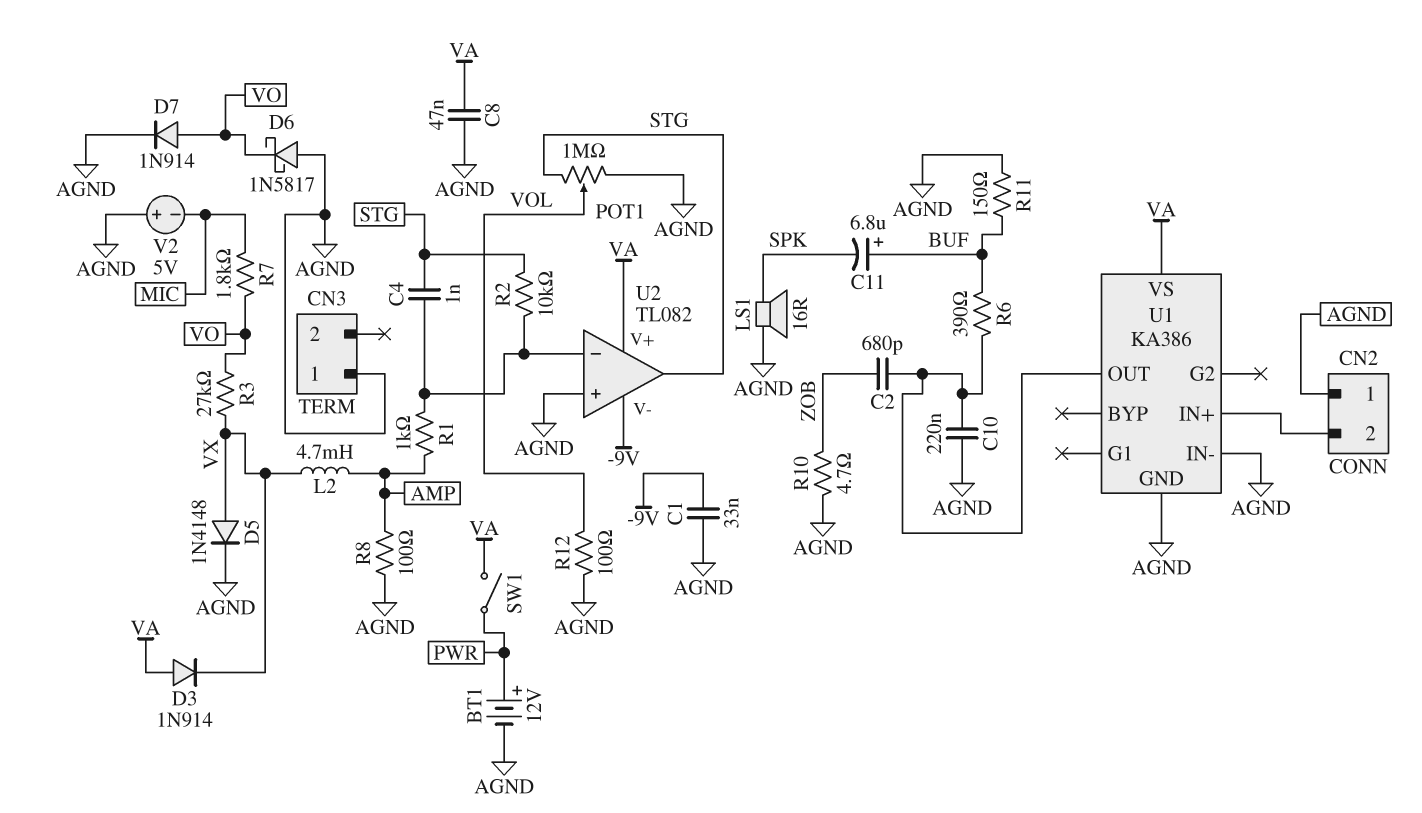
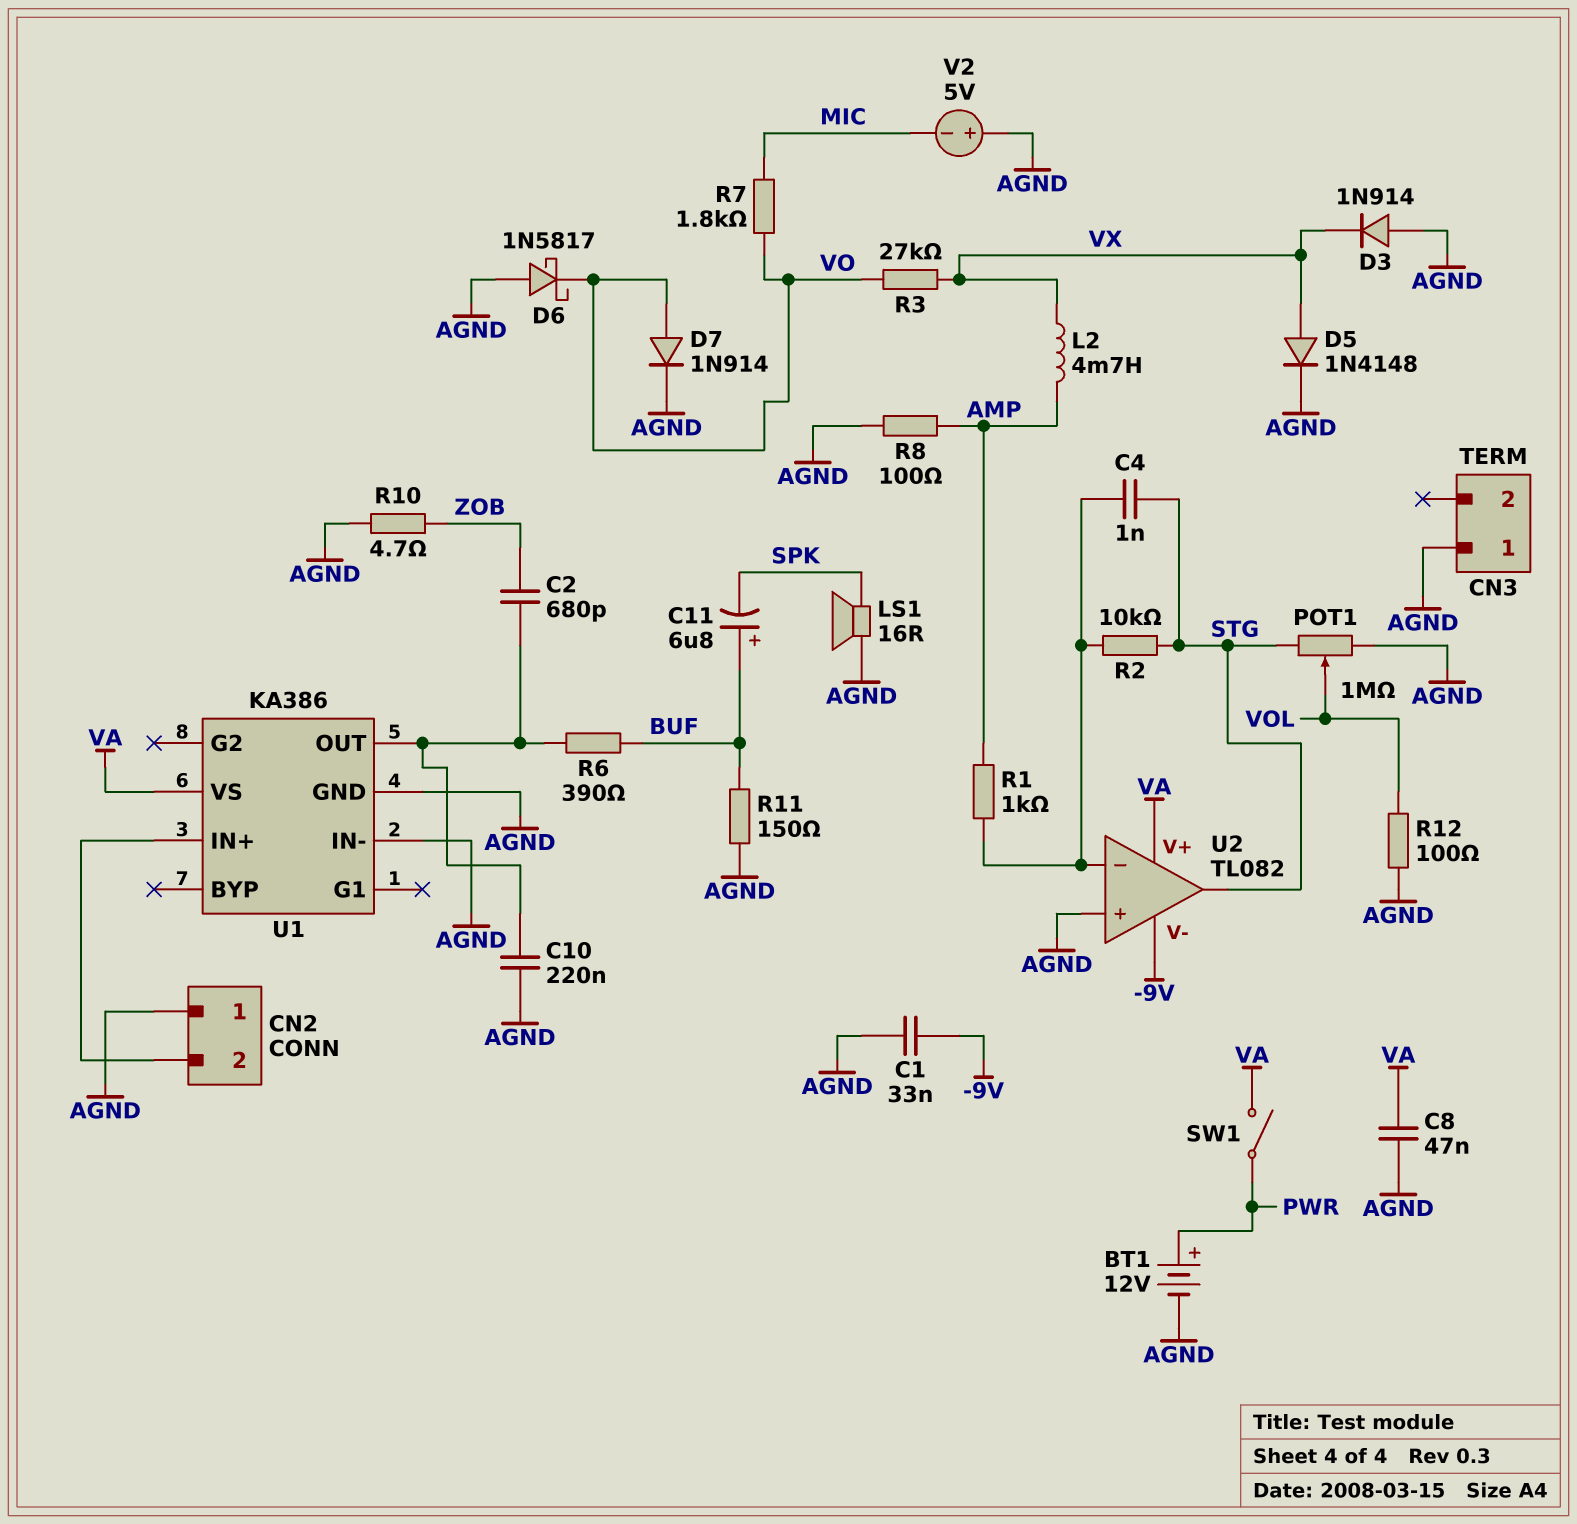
D3: diode 1N914 (A VA, K VX) -> diode 1N914 (A AGND, K VX)

